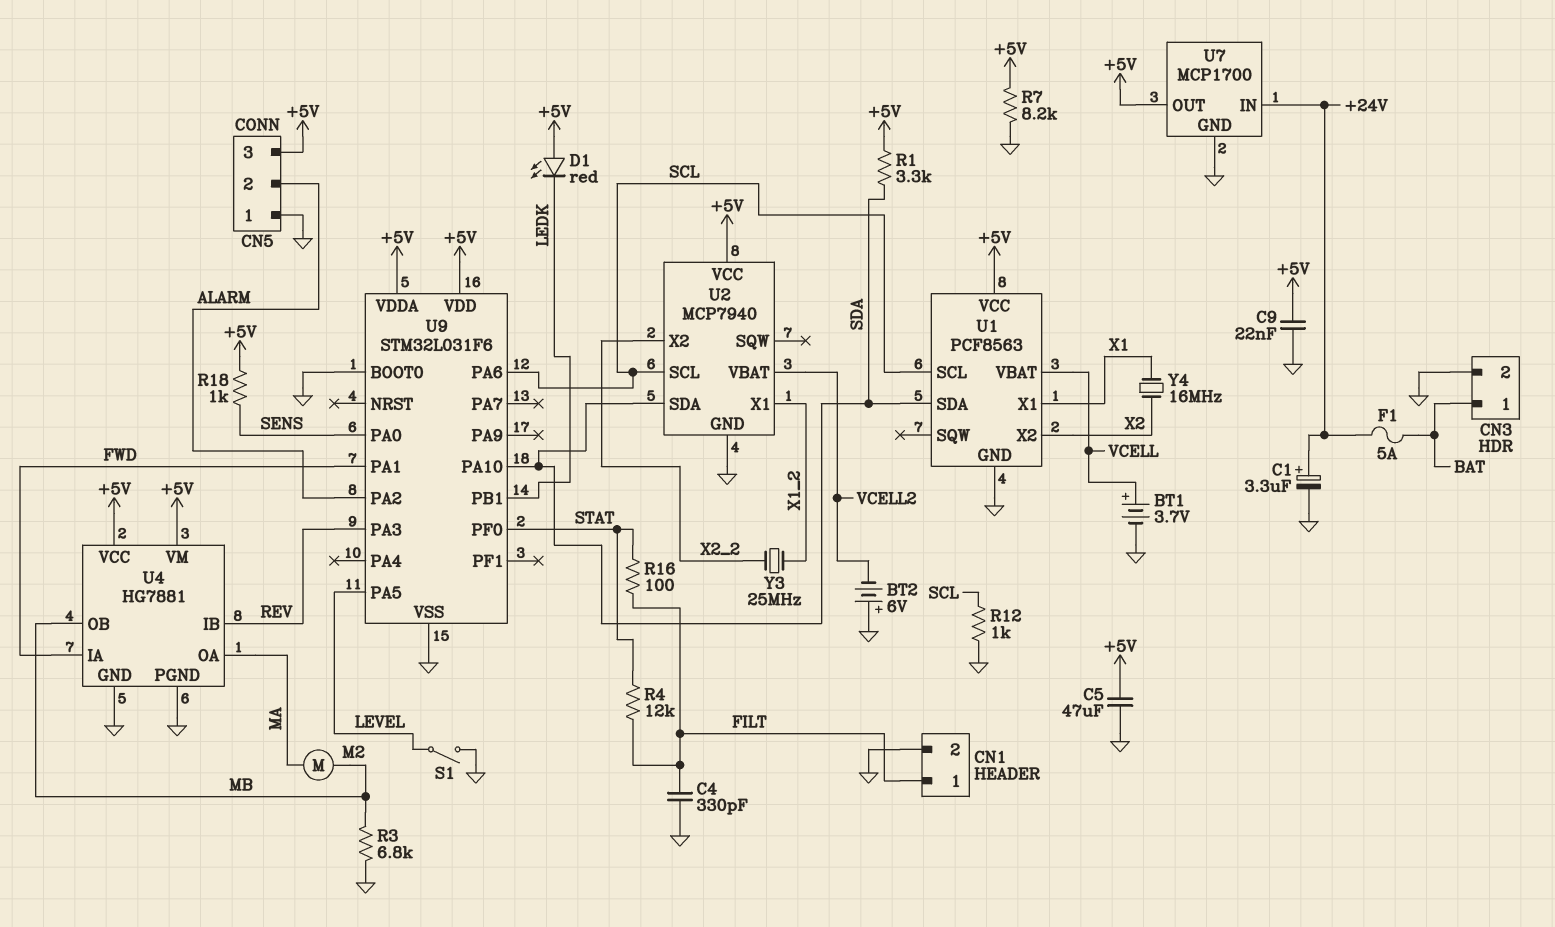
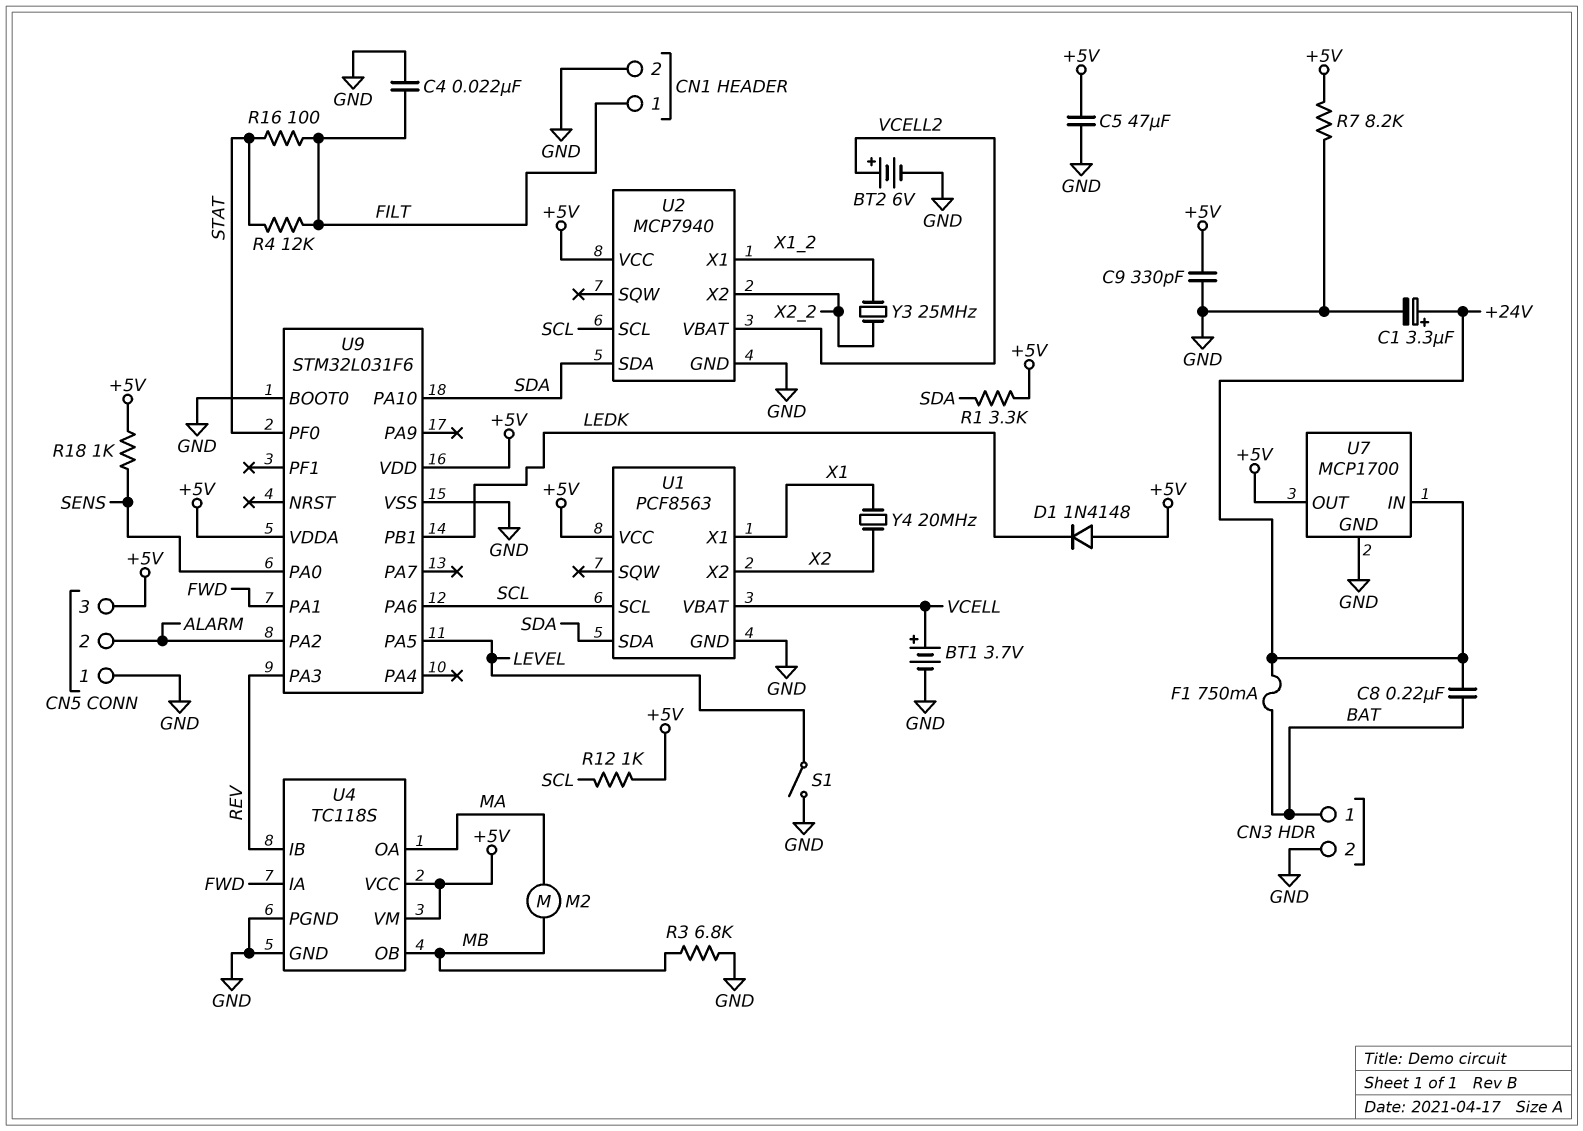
BT2: 6V (plus GND, minus VCELL2) -> 6V (plus VCELL2, minus GND)
C4: 330pF (FILT, GND) -> 22nF (FILT, GND)
C8: none -> 220nF (+24V, BAT)
C9: 22nF (+5V, GND) -> 330pF (+5V, GND)
D1: LED red (A +5V, K LEDK) -> diode 1N4148 (A +5V, K LEDK)
F1: 5A (+24V, BAT) -> 750mA (+24V, BAT)
R12: 1k (GND, SCL) -> 1k (+5V, SCL)
U4: HG7881 -> TC118S
Y4: 16MHz (X1, X2) -> 20MHz (X1, X2)

